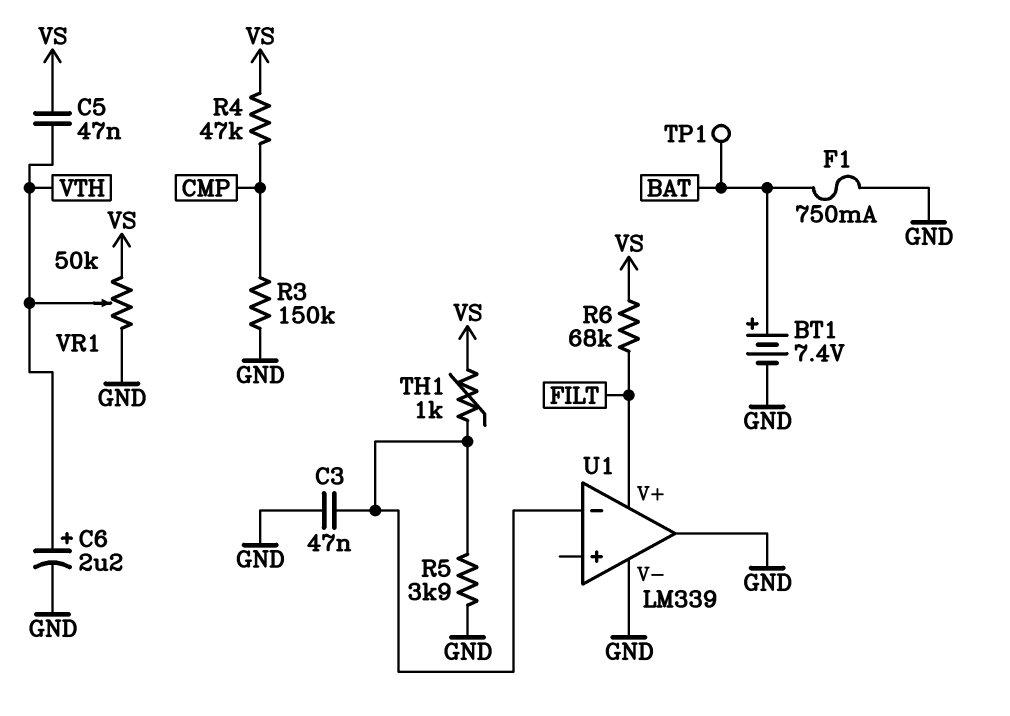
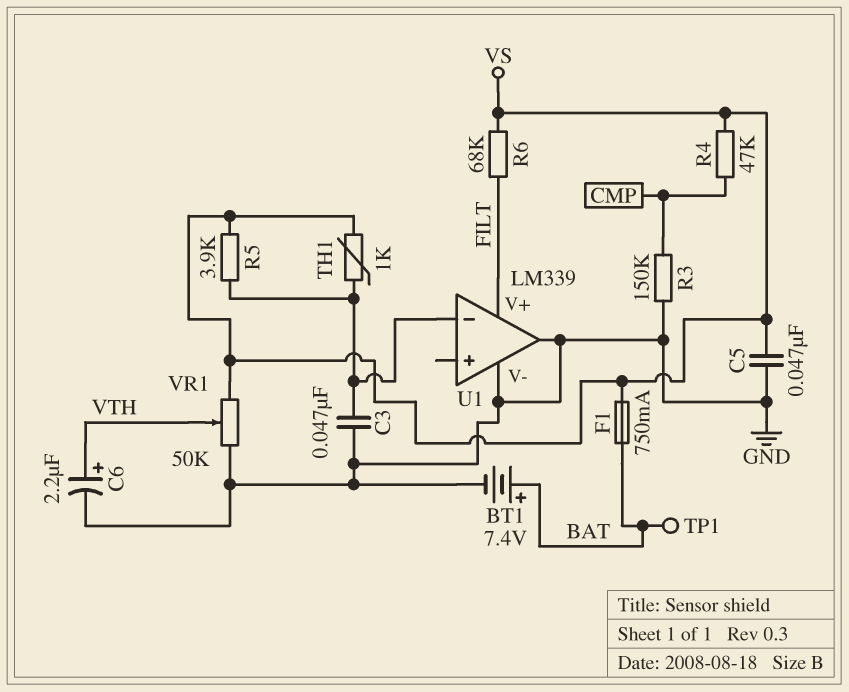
C5: 47nF (VS, VTH) -> 47nF (GND, VS)
F1: 750mA (BAT, GND) -> 750mA (BAT, VS)
R5: 3.9k (GND, U1/in-) -> 3.9k (U1/in-, VS)

